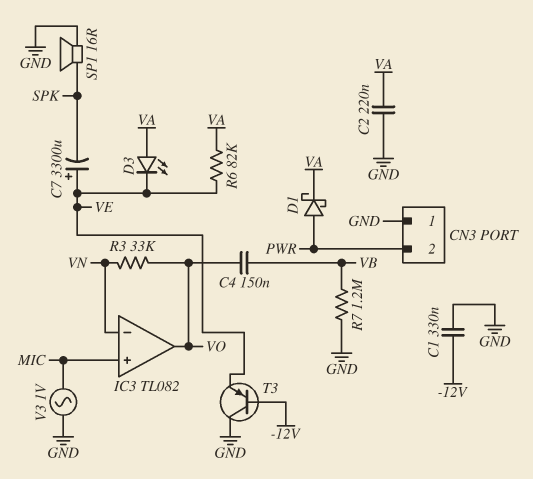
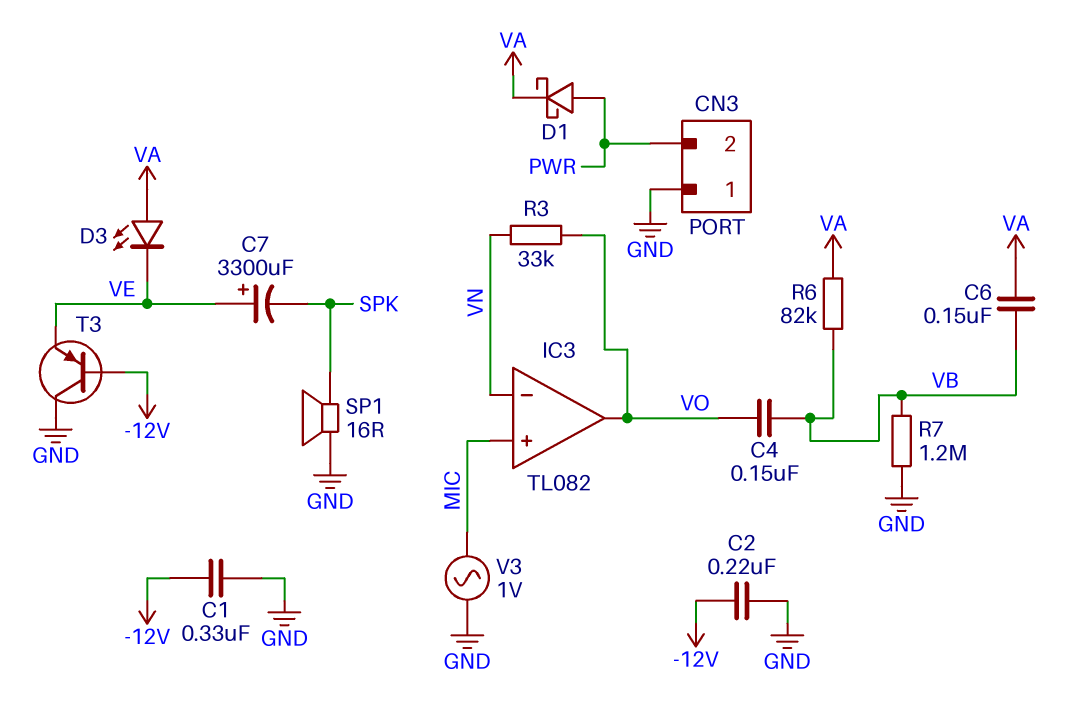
C2: 220nF (GND, VA) -> 220nF (-12V, GND)
C6: none -> 150nF (VA, VB)
R6: 82k (VA, VE) -> 82k (VA, VB)

